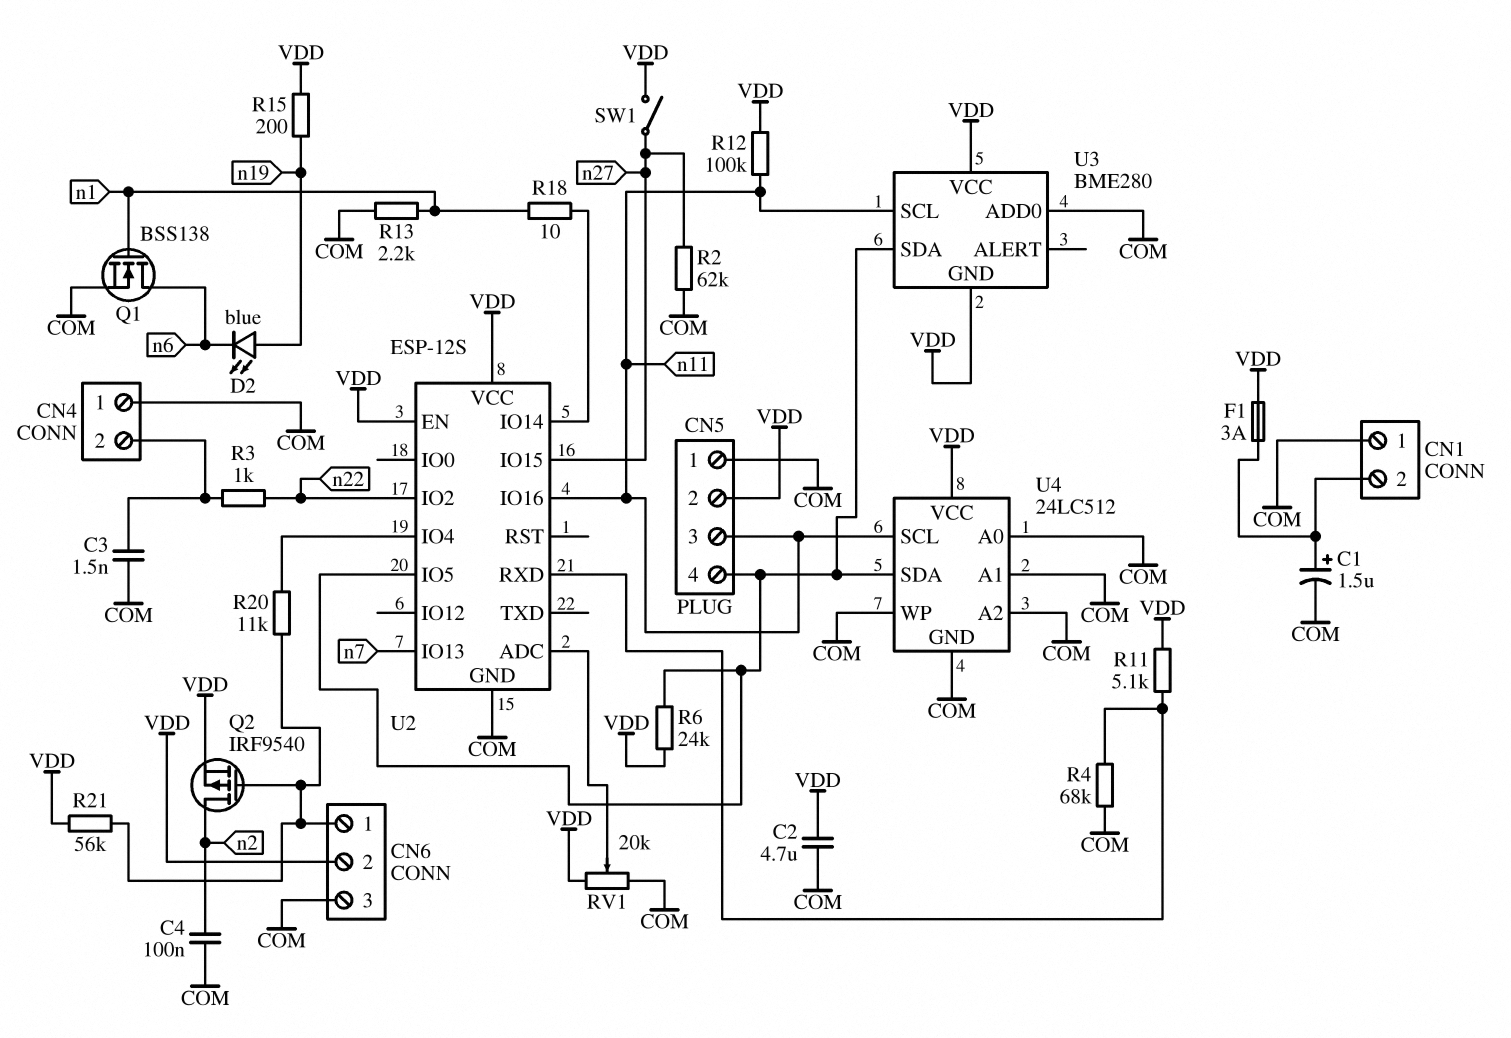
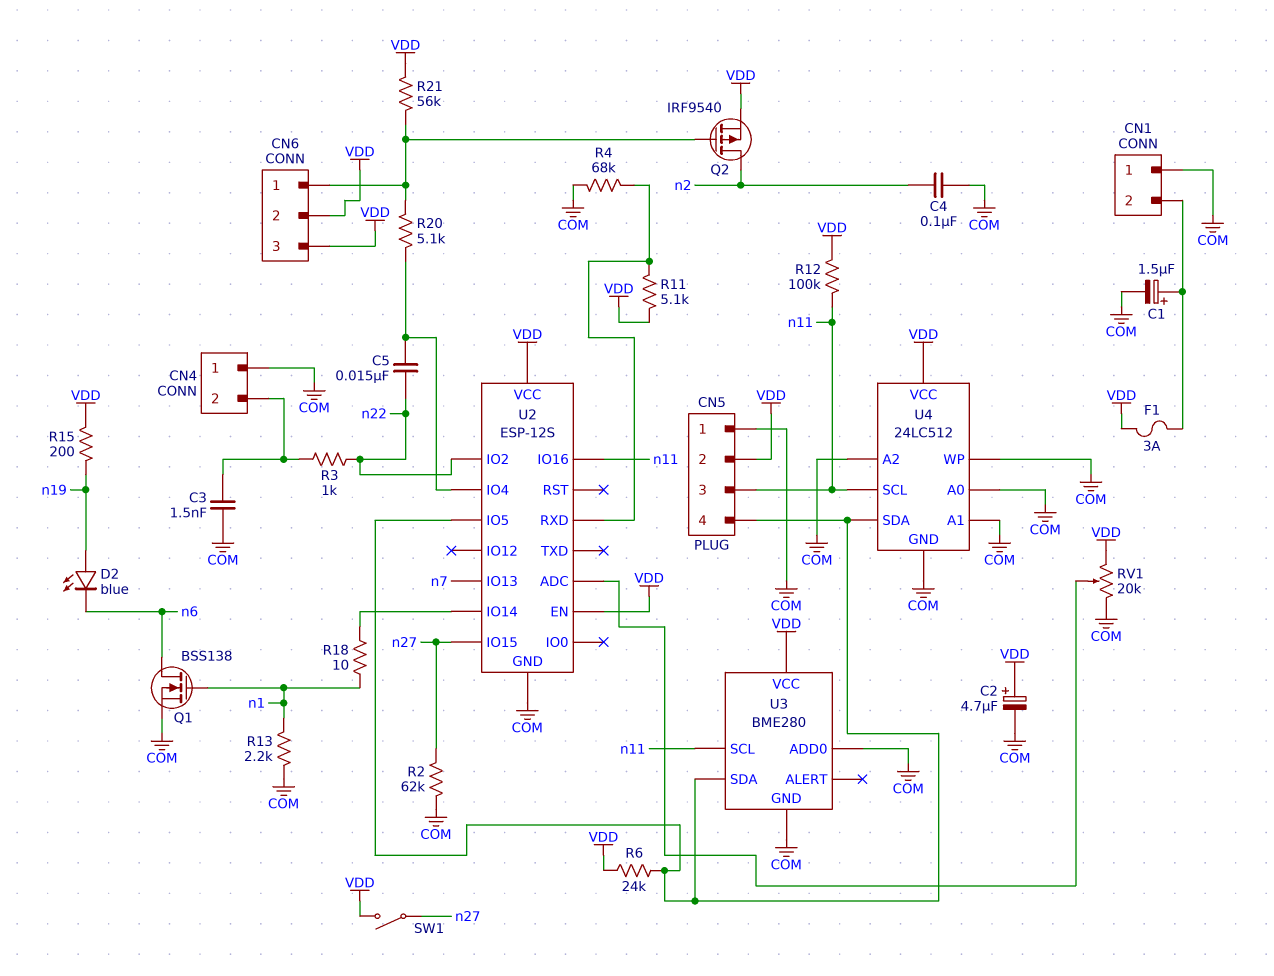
C2: 4.7uF (COM, VDD) -> 4.7uF (plus VDD, minus COM)
C5: none -> 15nF (U2/IO4, n22)
CN6 pin 3: COM -> VDD
R20: 11k (CN6/1, U2/IO4) -> 5.1k (CN6/1, U2/IO4)
U3 pin GND: VDD -> COM

